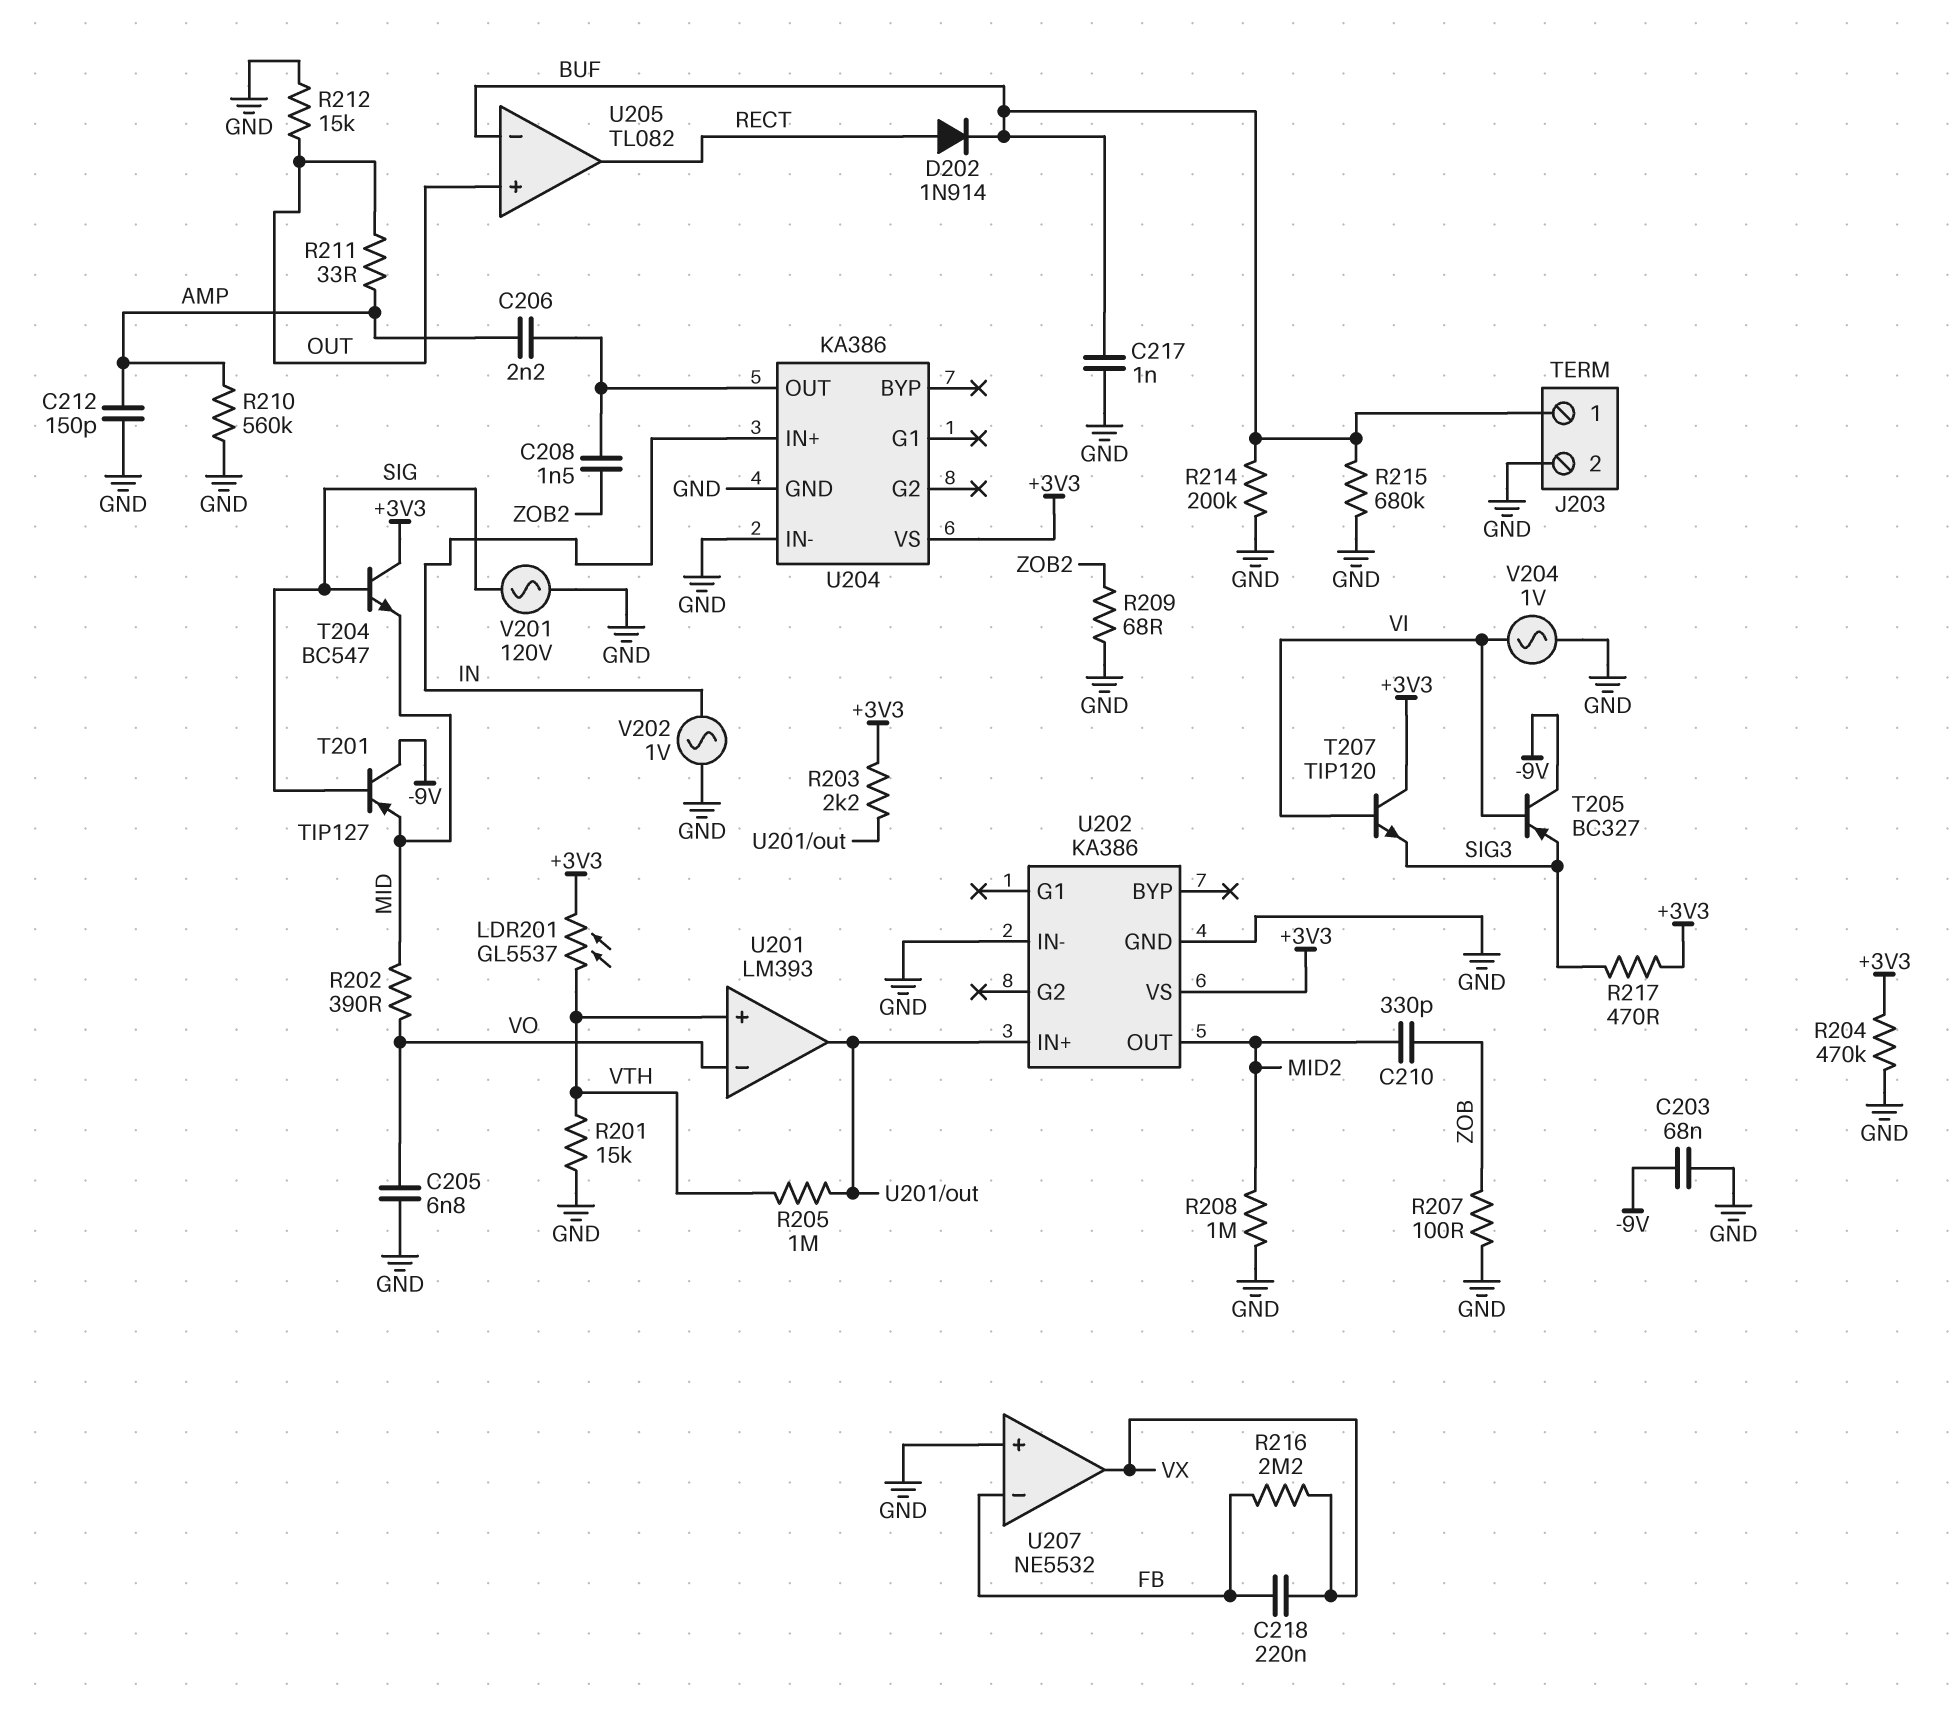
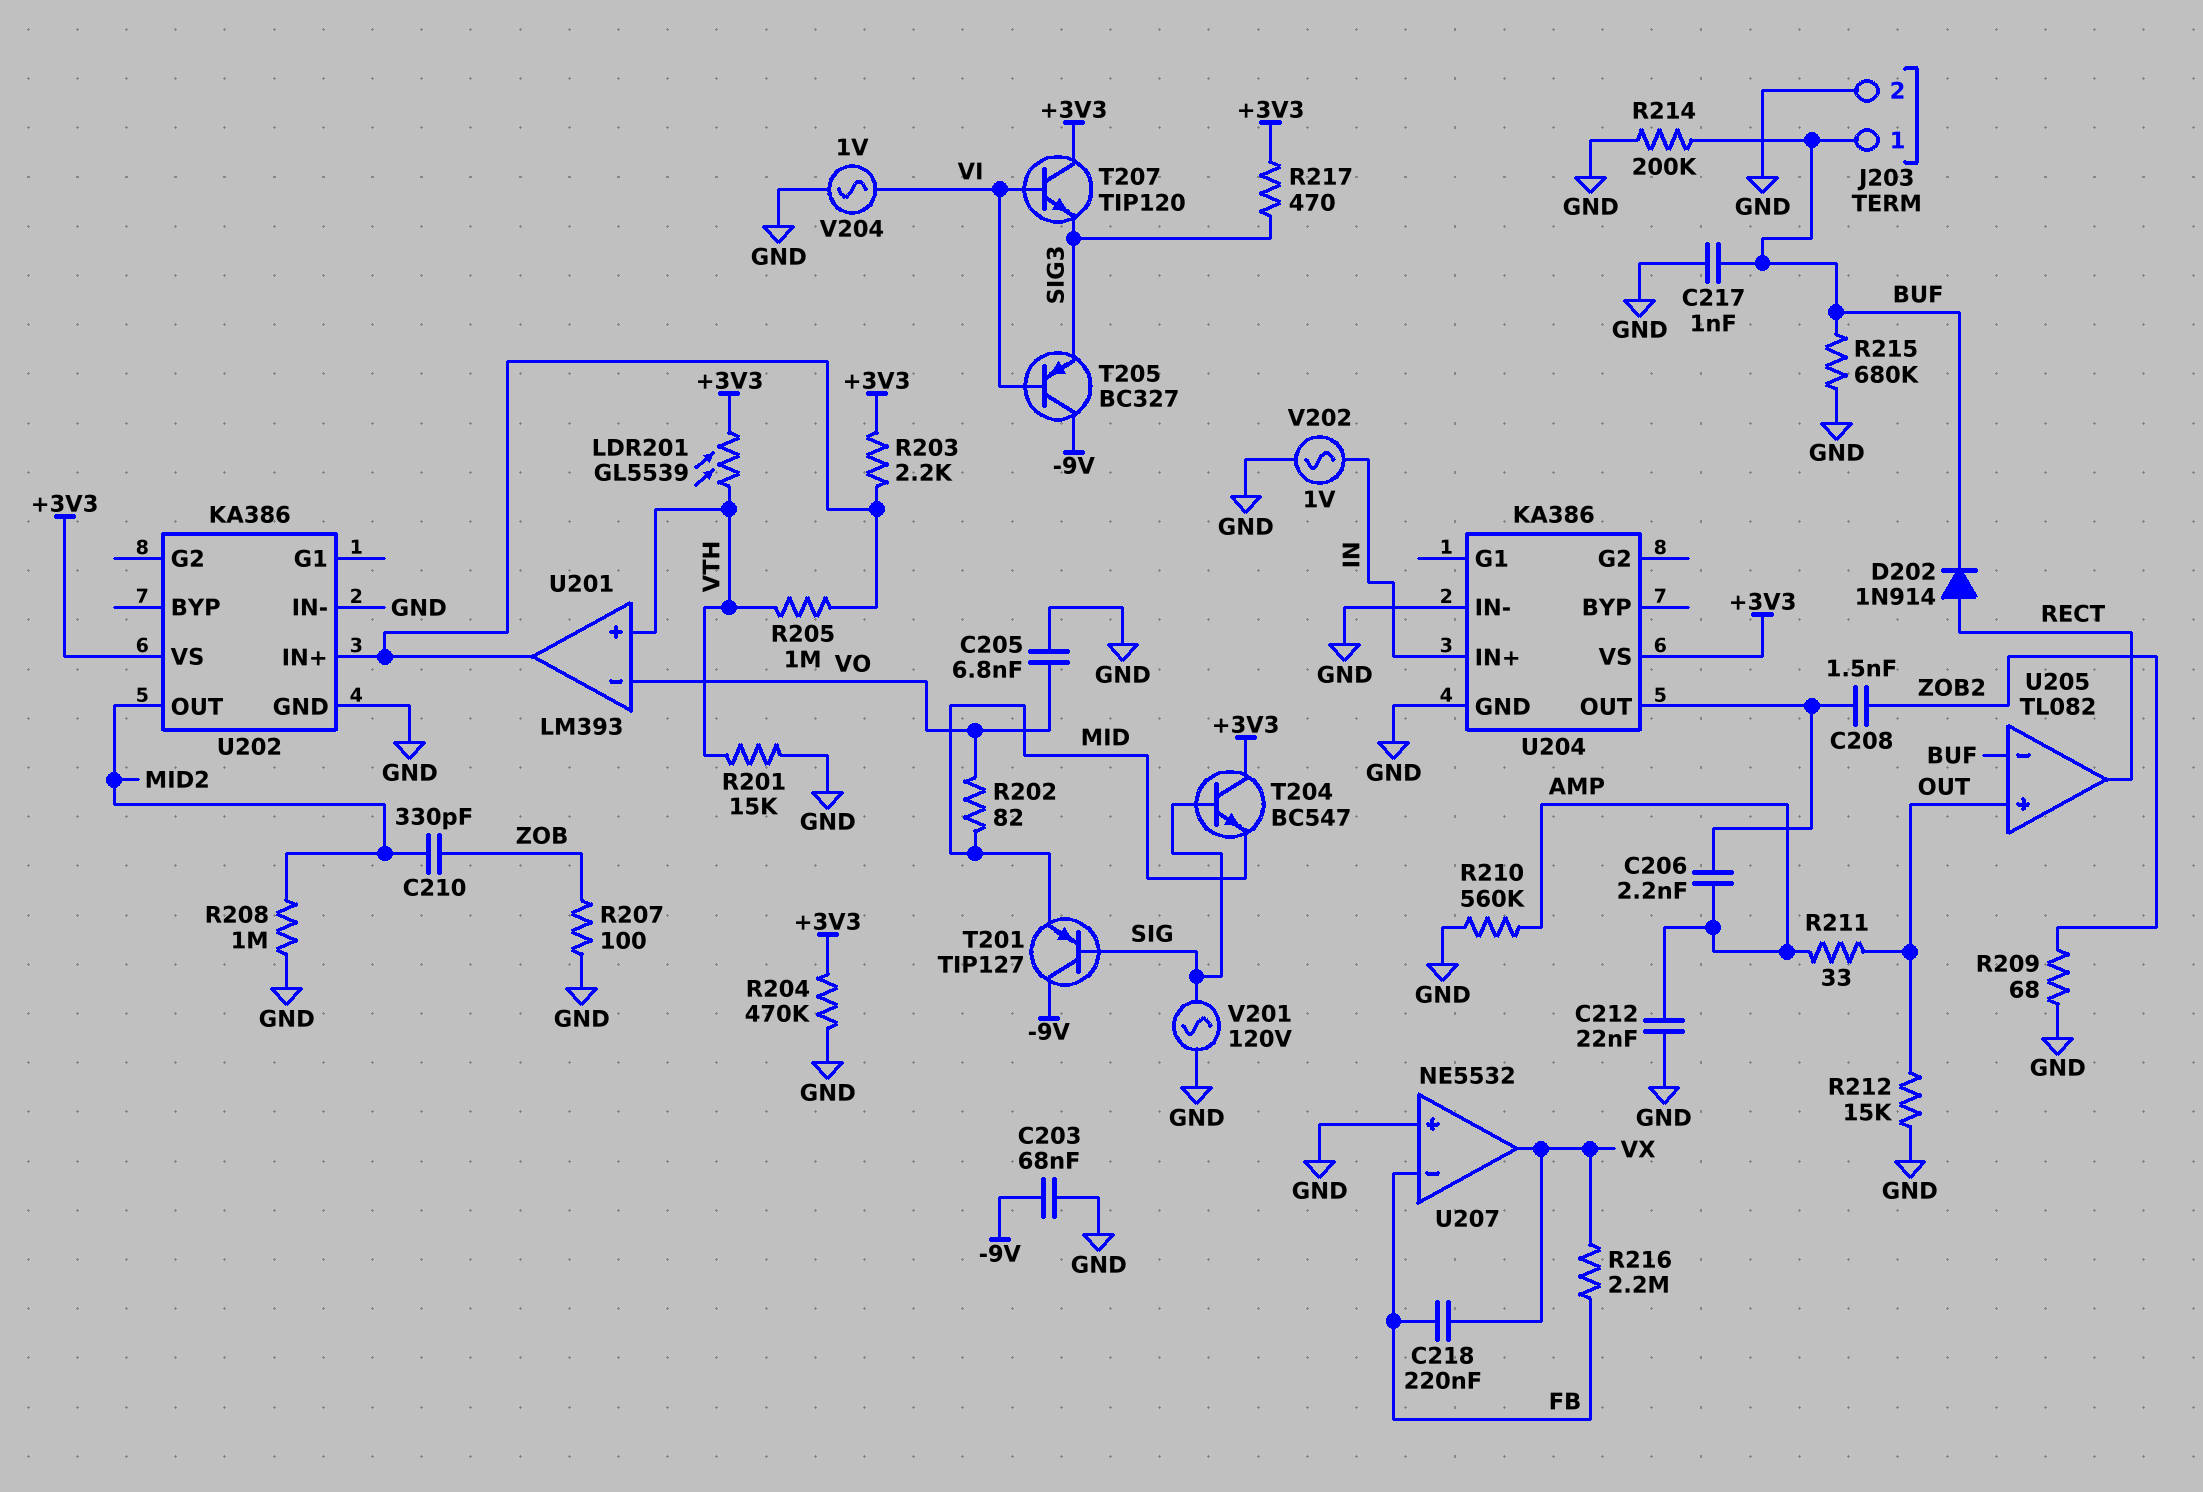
C212: 150pF (AMP, GND) -> 22nF (AMP, GND)
LDR201: GL5537 (+3V3, VTH) -> GL5539 (+3V3, VTH)
R202: 390 (MID, VO) -> 82 (MID, VO)

